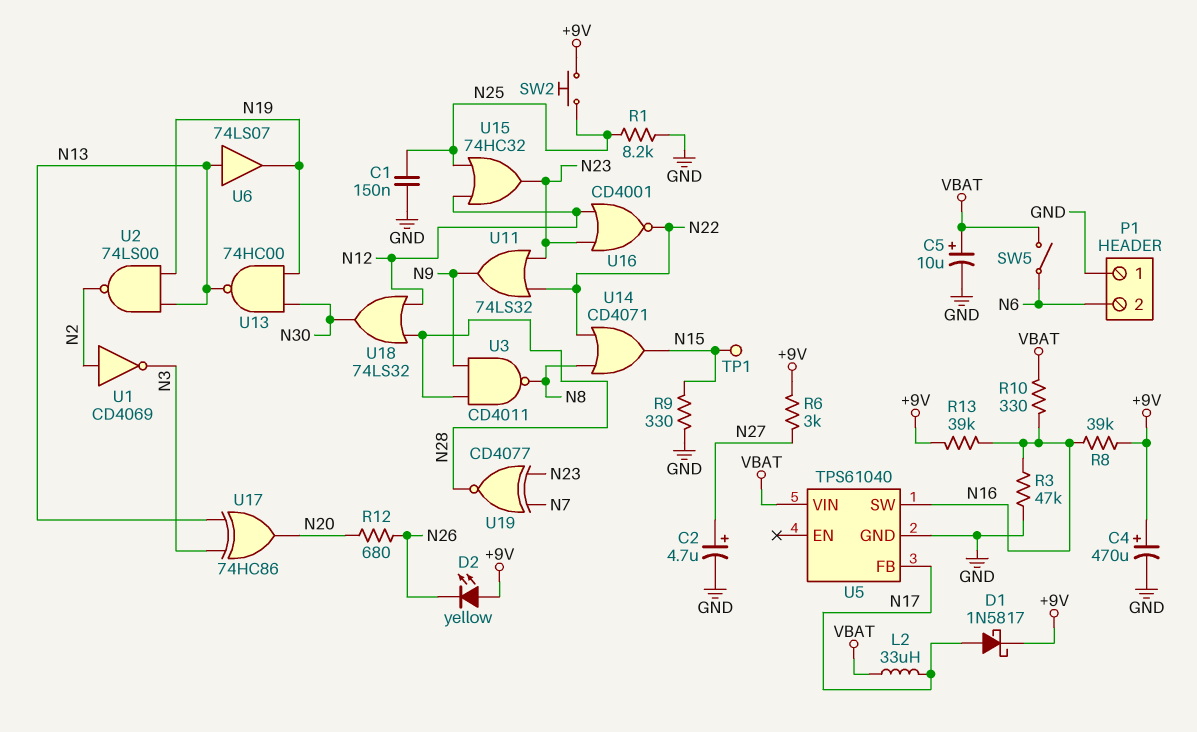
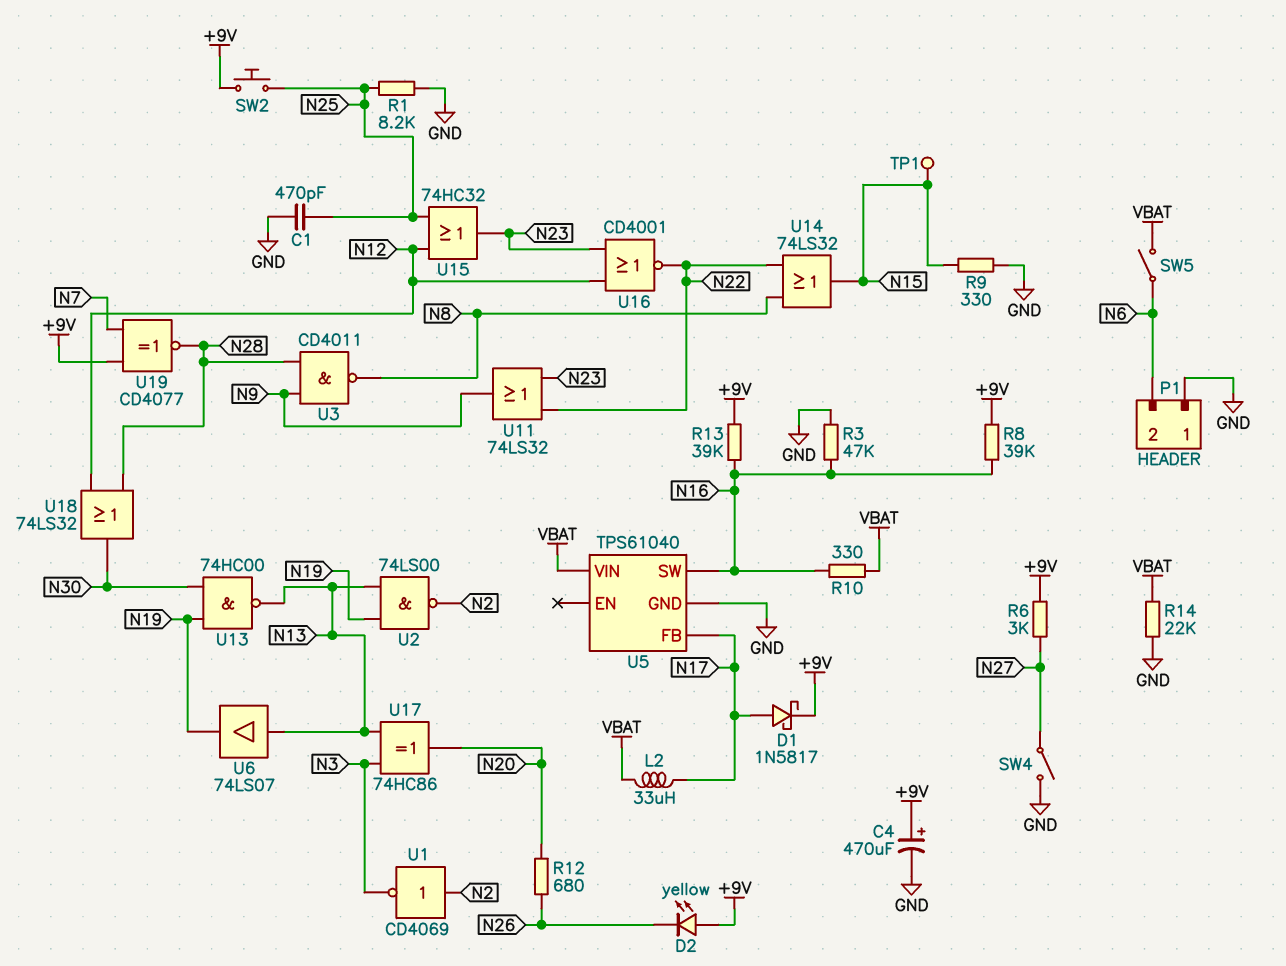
C1: 150nF (GND, N25) -> 470pF (GND, N25)
C2: 4.7uF (plus N27, minus GND) -> none
C5: 10uF (plus VBAT, minus GND) -> none
R14: none -> 22k (GND, VBAT)
SW4: none -> switch (GND, N27)
U14: OR CD4071 (in N8, in N22, out N15) -> OR 74LS32 (in N8, in N22, out N15)
U19: XNOR CD4077 (in N7, in N23, out N28) -> XNOR CD4077 (in +9V, in N7, out N28)

